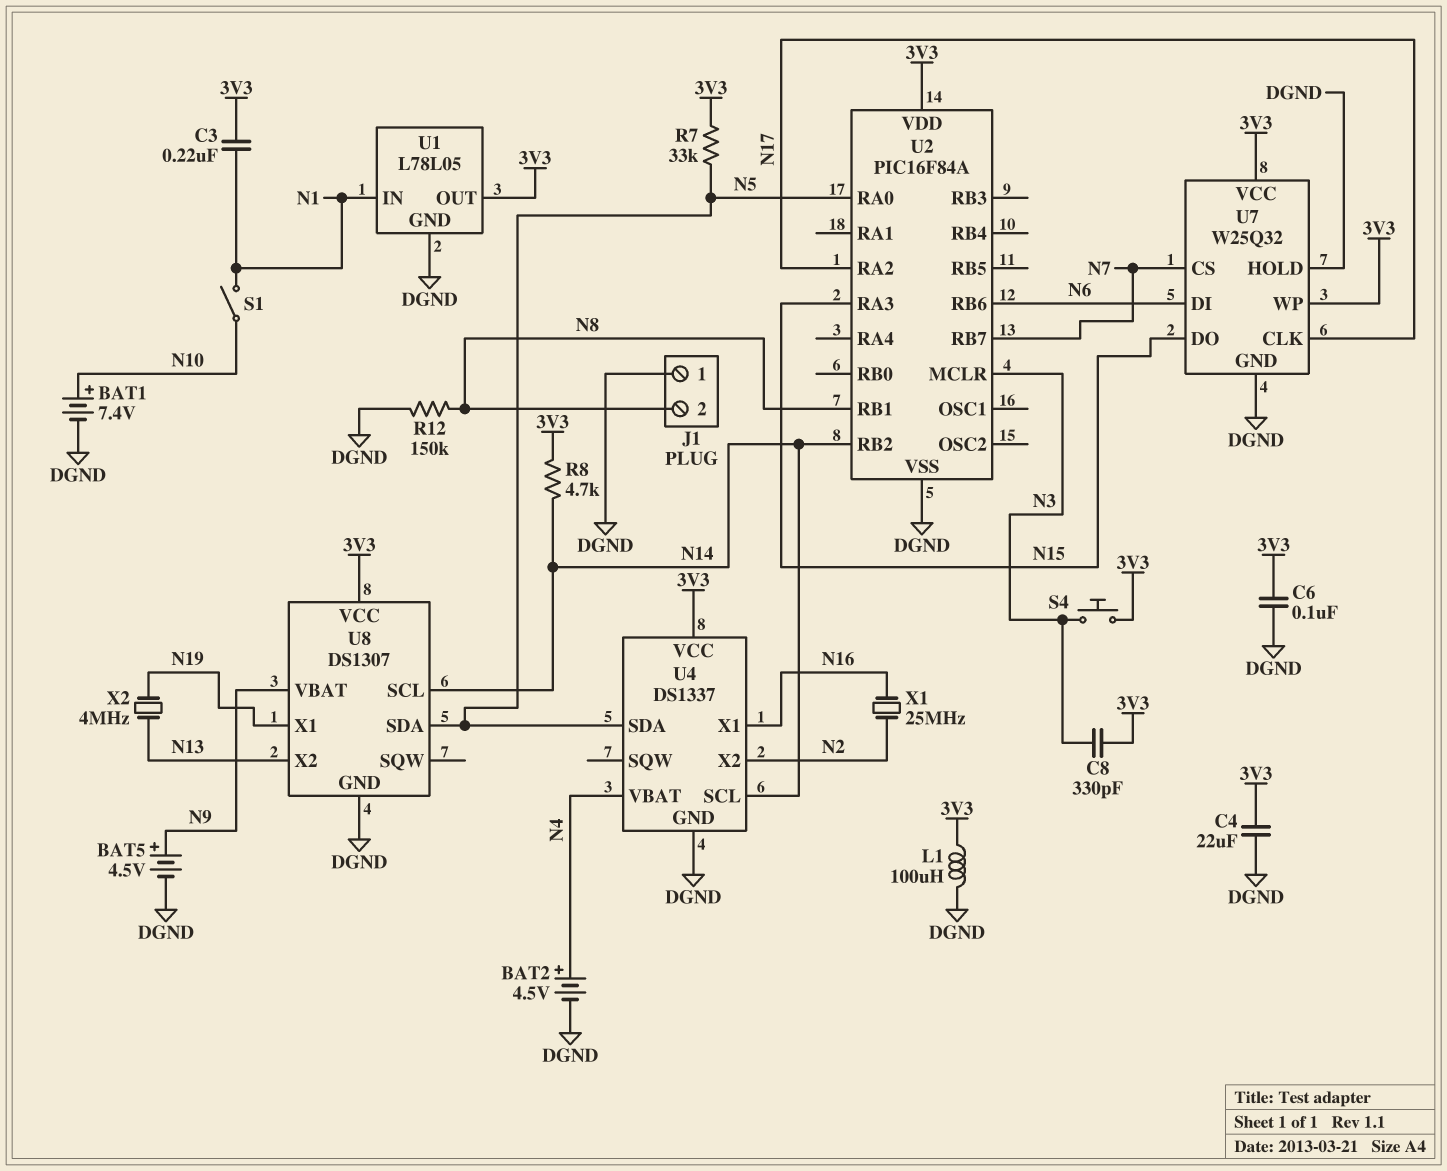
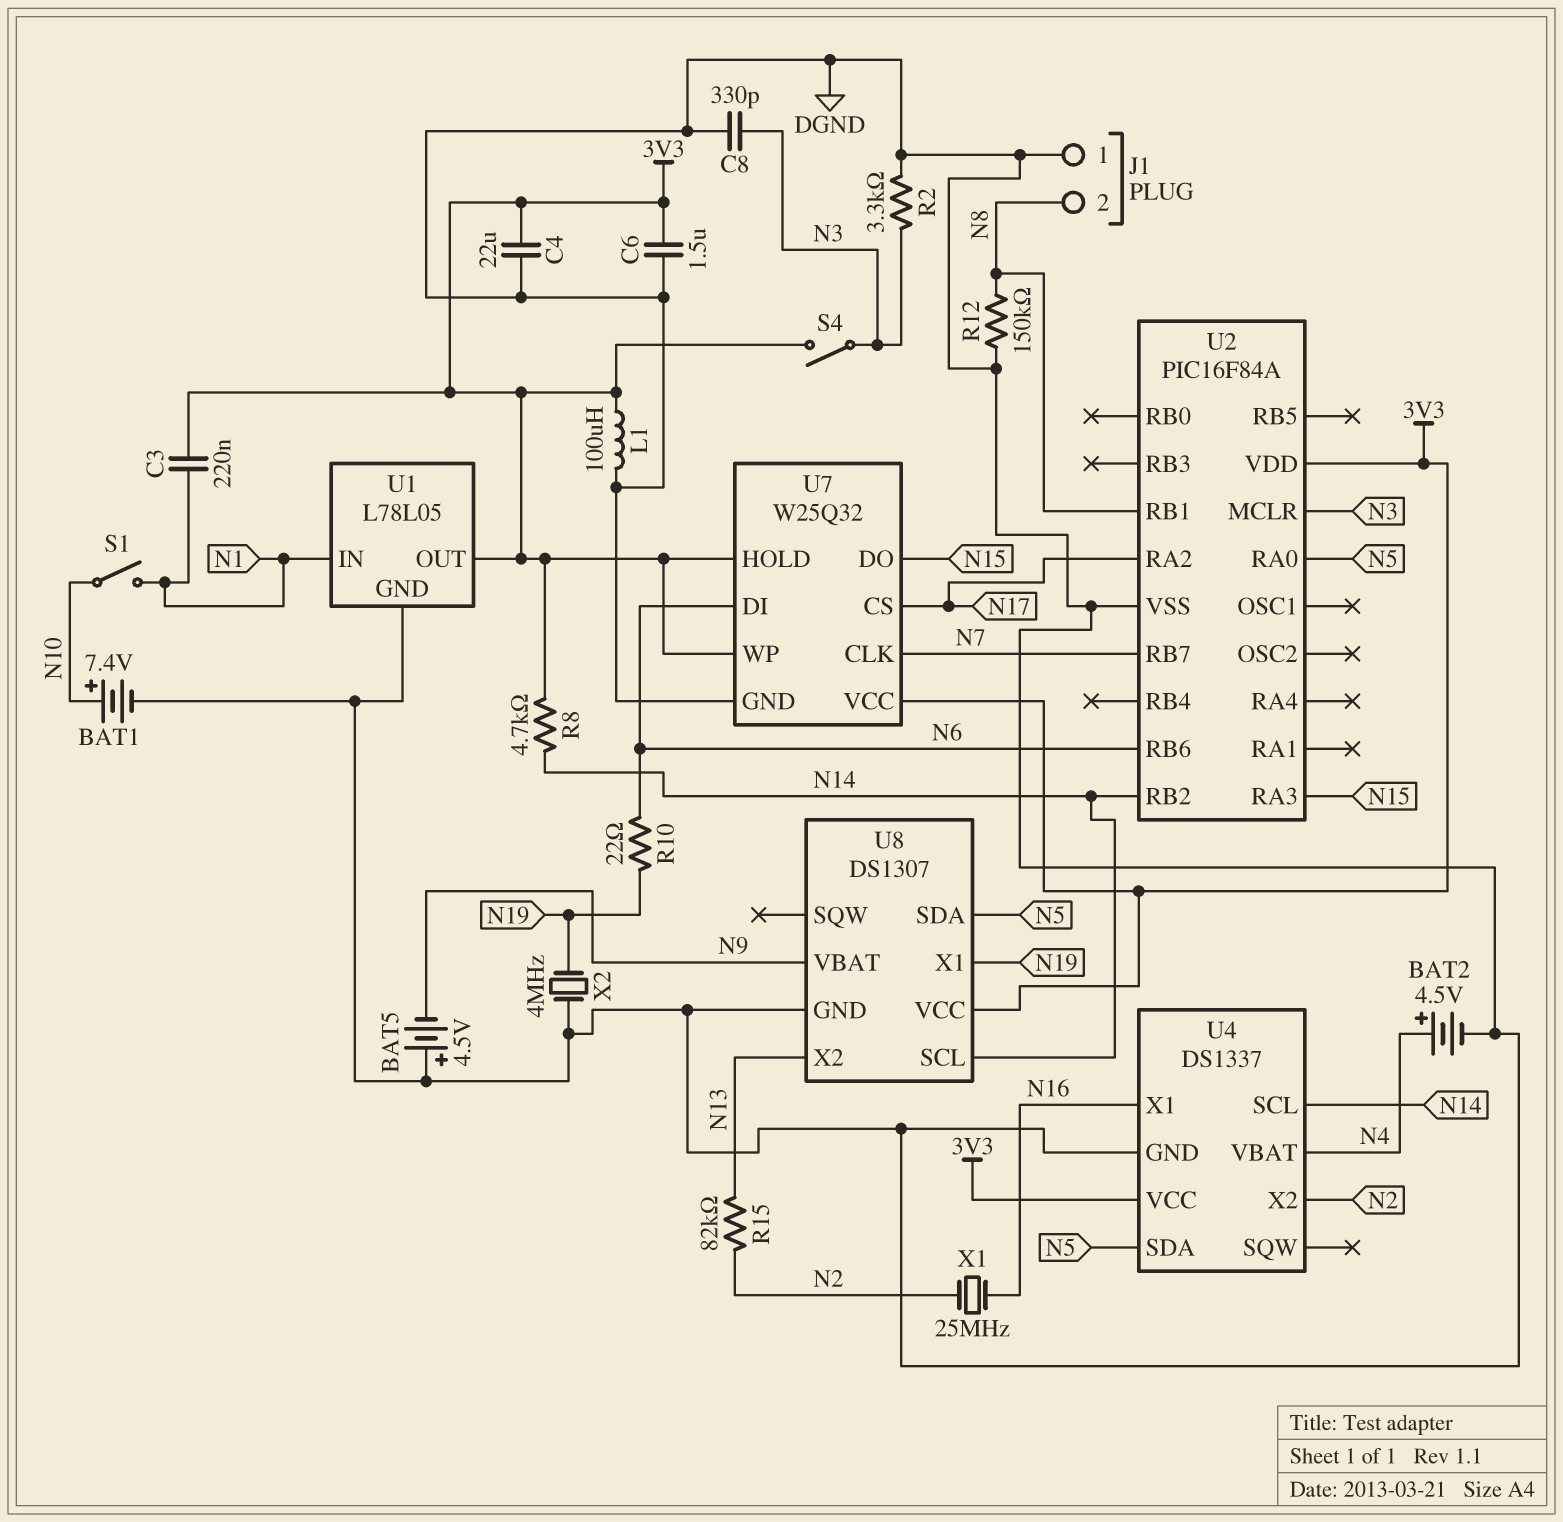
BAT5: 4.5V (plus N9, minus DGND) -> 4.5V (plus DGND, minus N9)
C6: 100nF (3V3, DGND) -> 1.5uF (3V3, DGND)
C8: 330pF (3V3, N3) -> 330pF (DGND, N3)
R2: none -> 3.3k (DGND, N3)
R7: 33k (3V3, N5) -> none
R10: none -> 22 (N6, N19)
R15: none -> 82k (N2, N13)
S4: button (3V3, N3) -> switch (3V3, N3)
U7 pin CLK: N17 -> N7
U7 pin CS: N7 -> N17
U7 pin HOLD: DGND -> 3V3
X2: 4MHz (N13, N19) -> 4MHz (DGND, N19)

